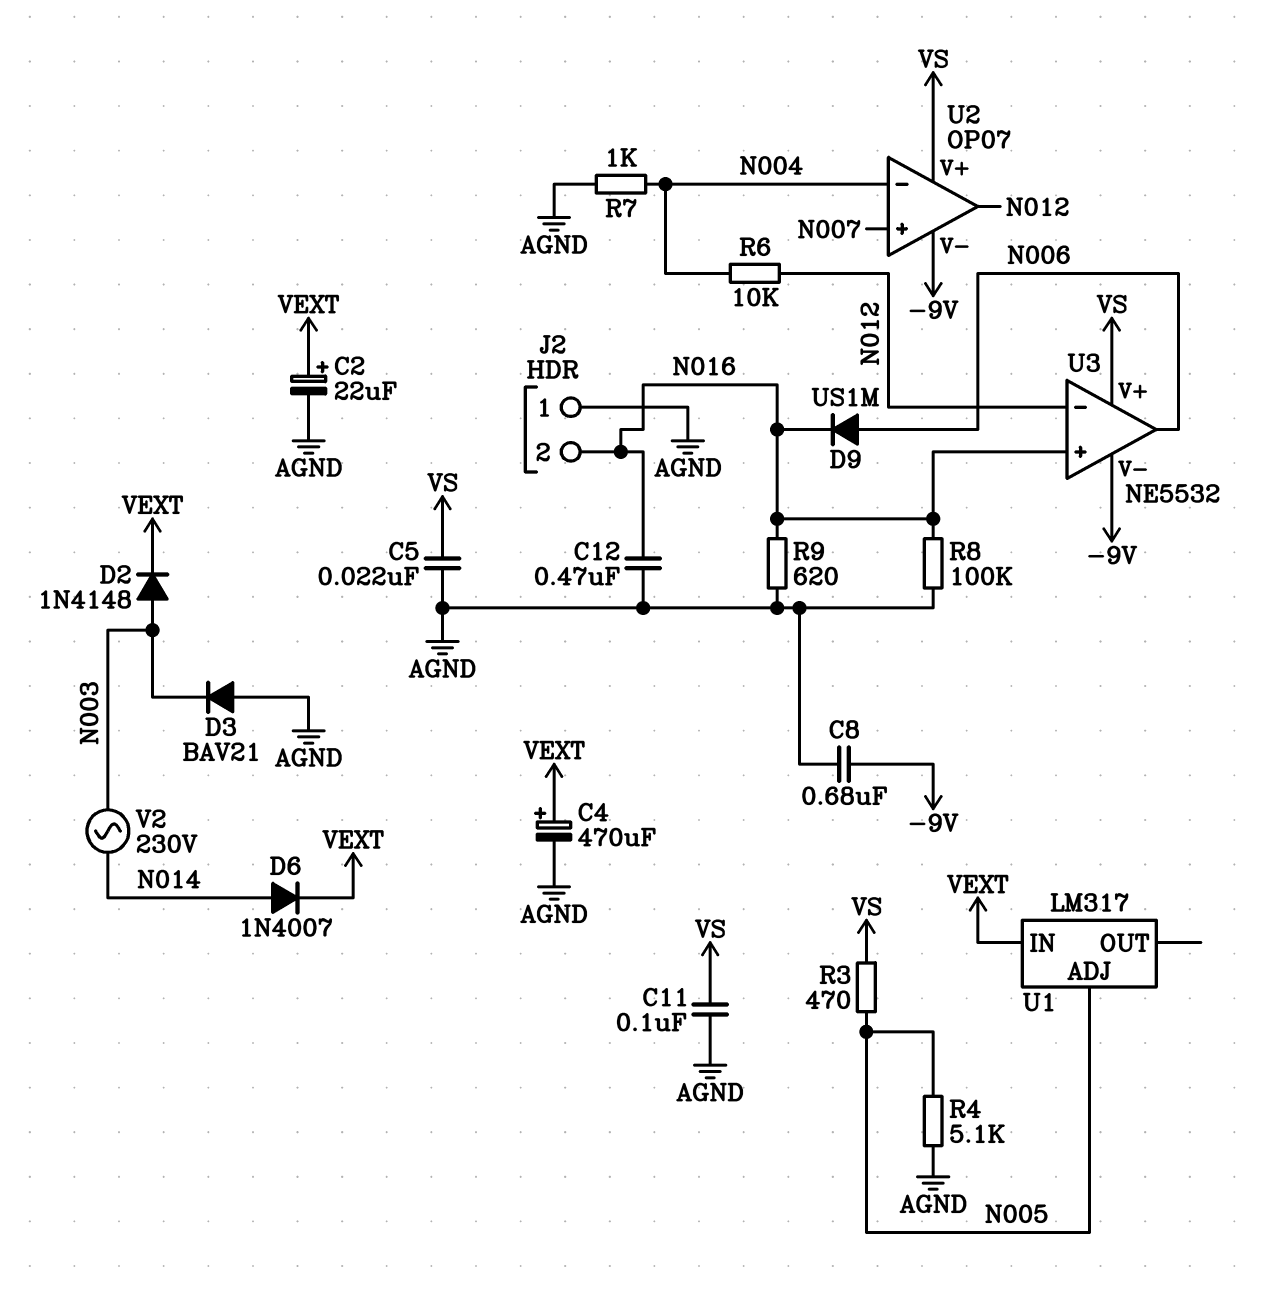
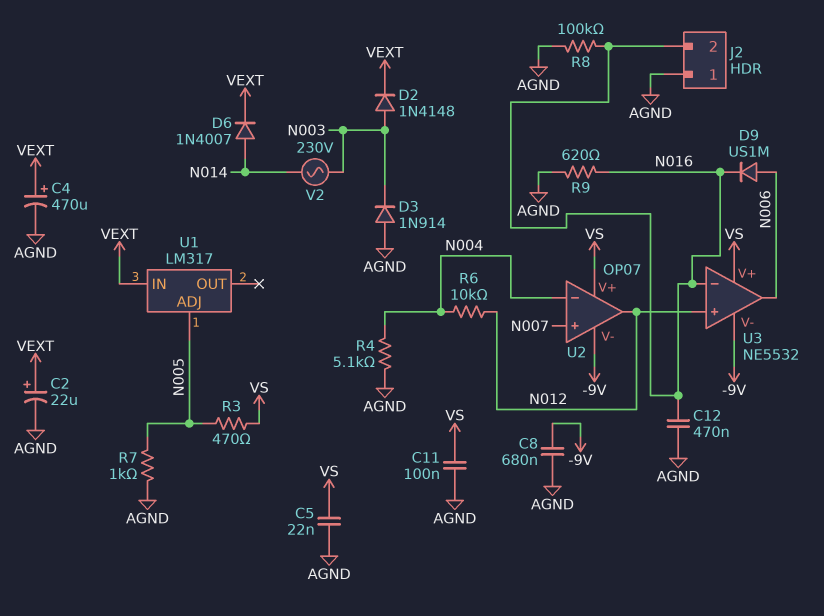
D3: diode BAV21 (A AGND, K N003) -> diode 1N914 (A AGND, K N003)
R4: 5.1k (AGND, N005) -> 5.1k (AGND, N004)
R7: 1k (AGND, N004) -> 1k (AGND, N005)
U3 pin in+: N016 -> N012
U3 pin in-: N012 -> N016

